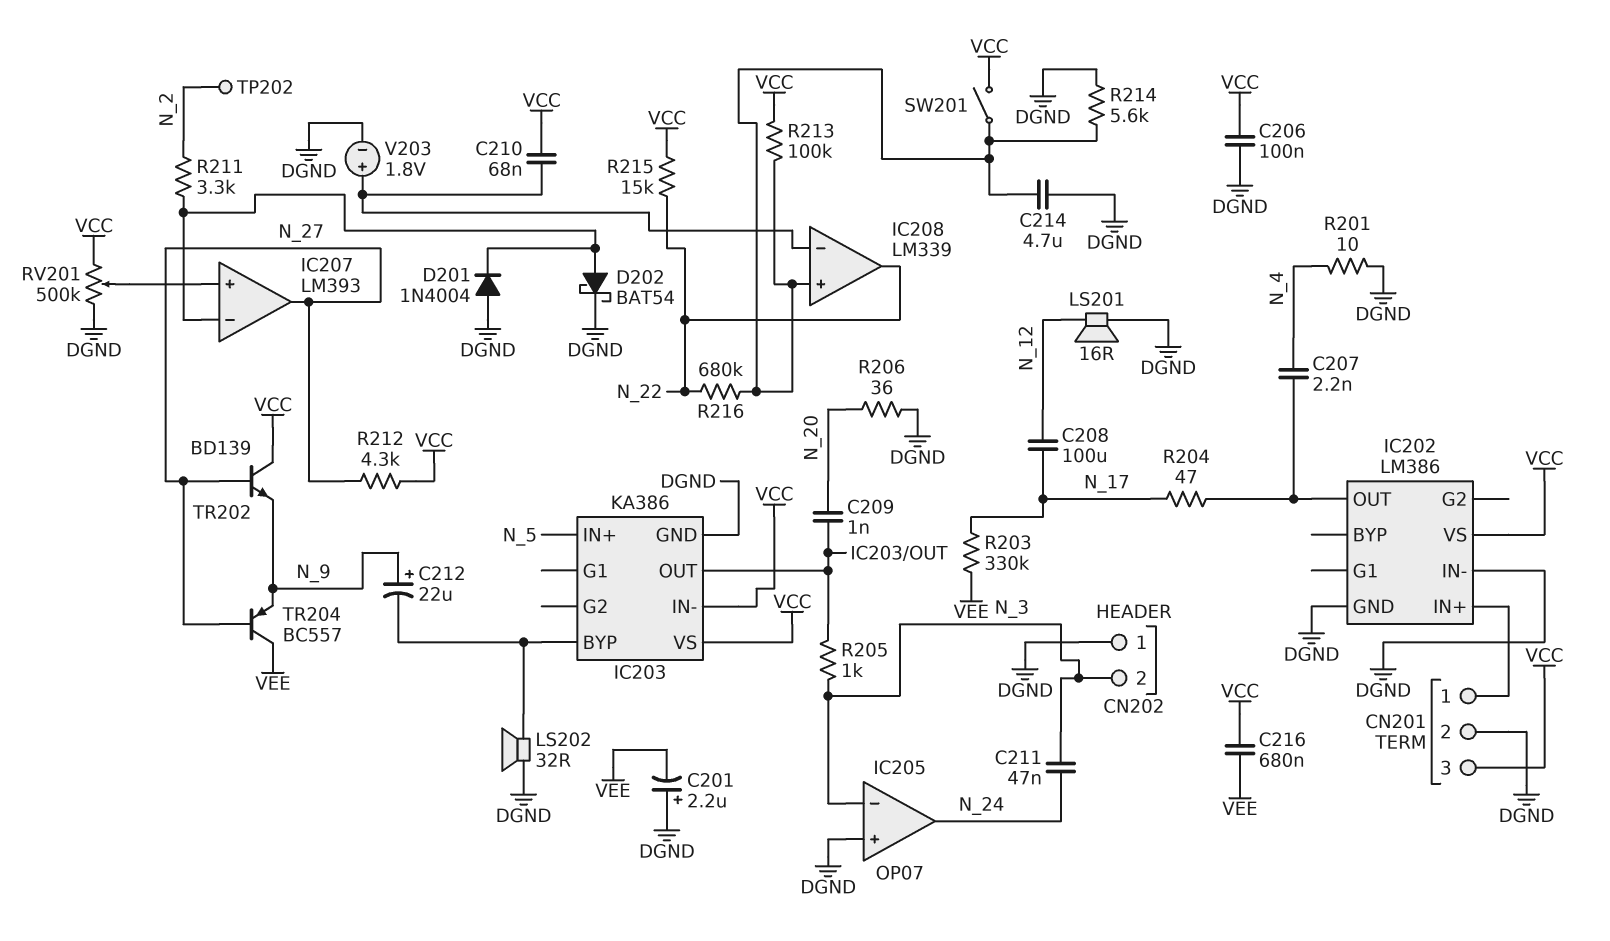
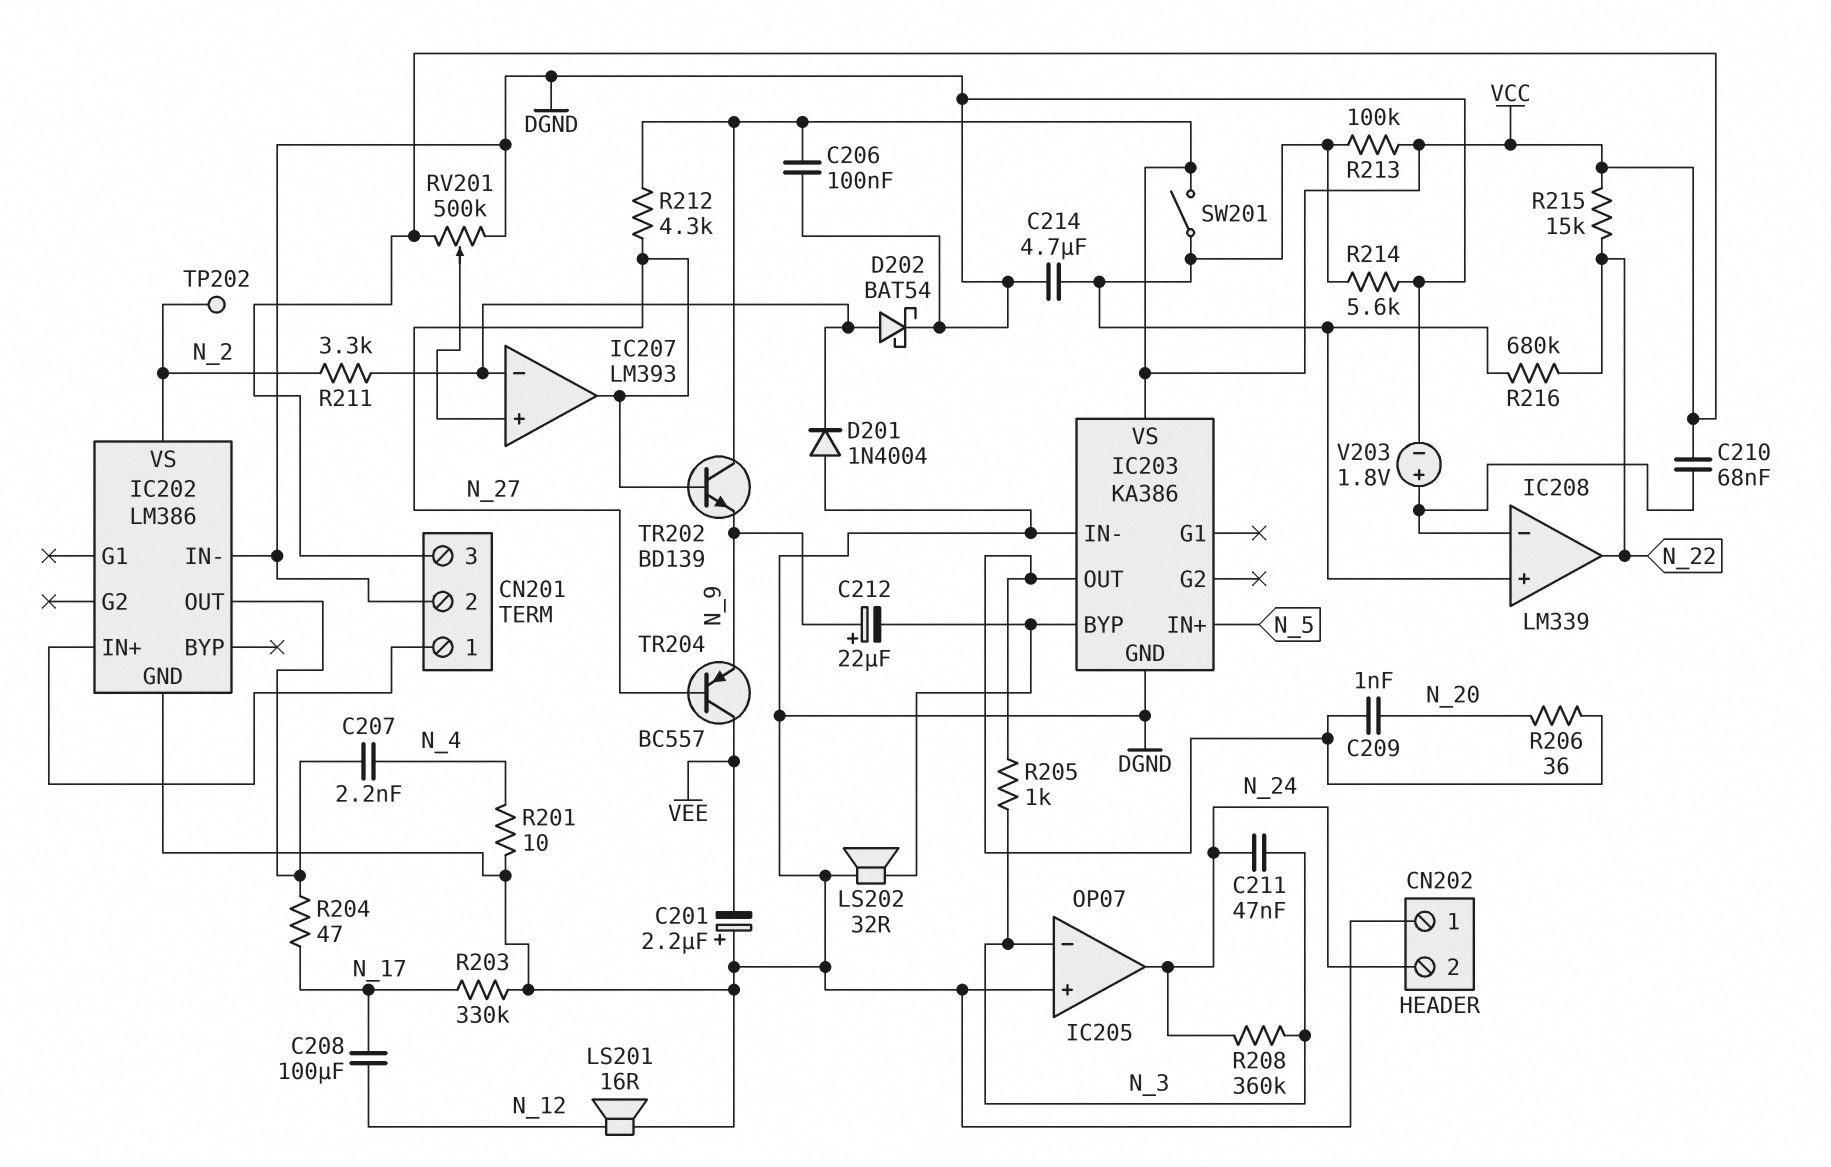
C216: 680nF (VCC, VEE) -> none
CN202 pin 2: N_3 -> N_24
IC202 pin VS: VCC -> N_2
IC203 pin IN-: VCC -> DGND
R203: 330k (N_17, VEE) -> 330k (DGND, N_17)
R206: 36 (DGND, N_20) -> 36 (IC203/OUT, N_20)
R208: none -> 360k (N_3, N_24)

